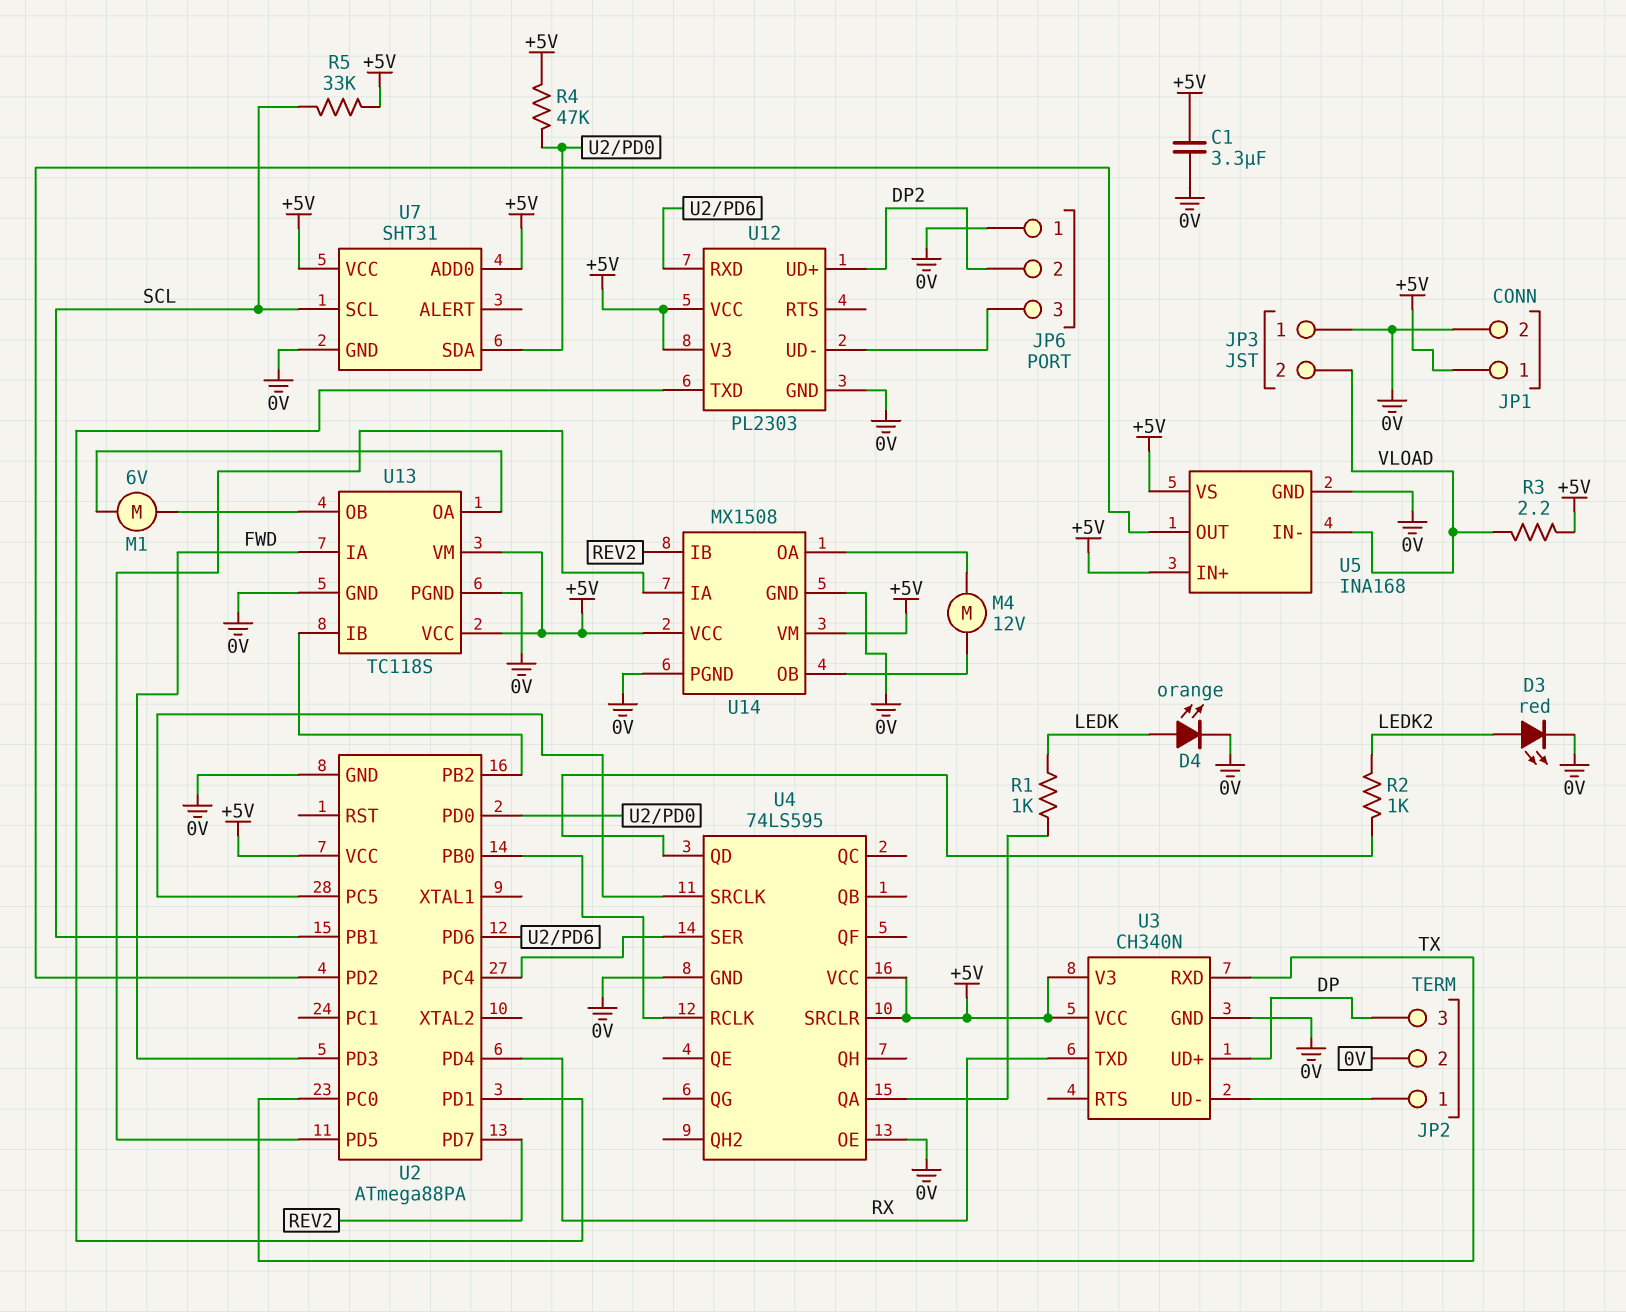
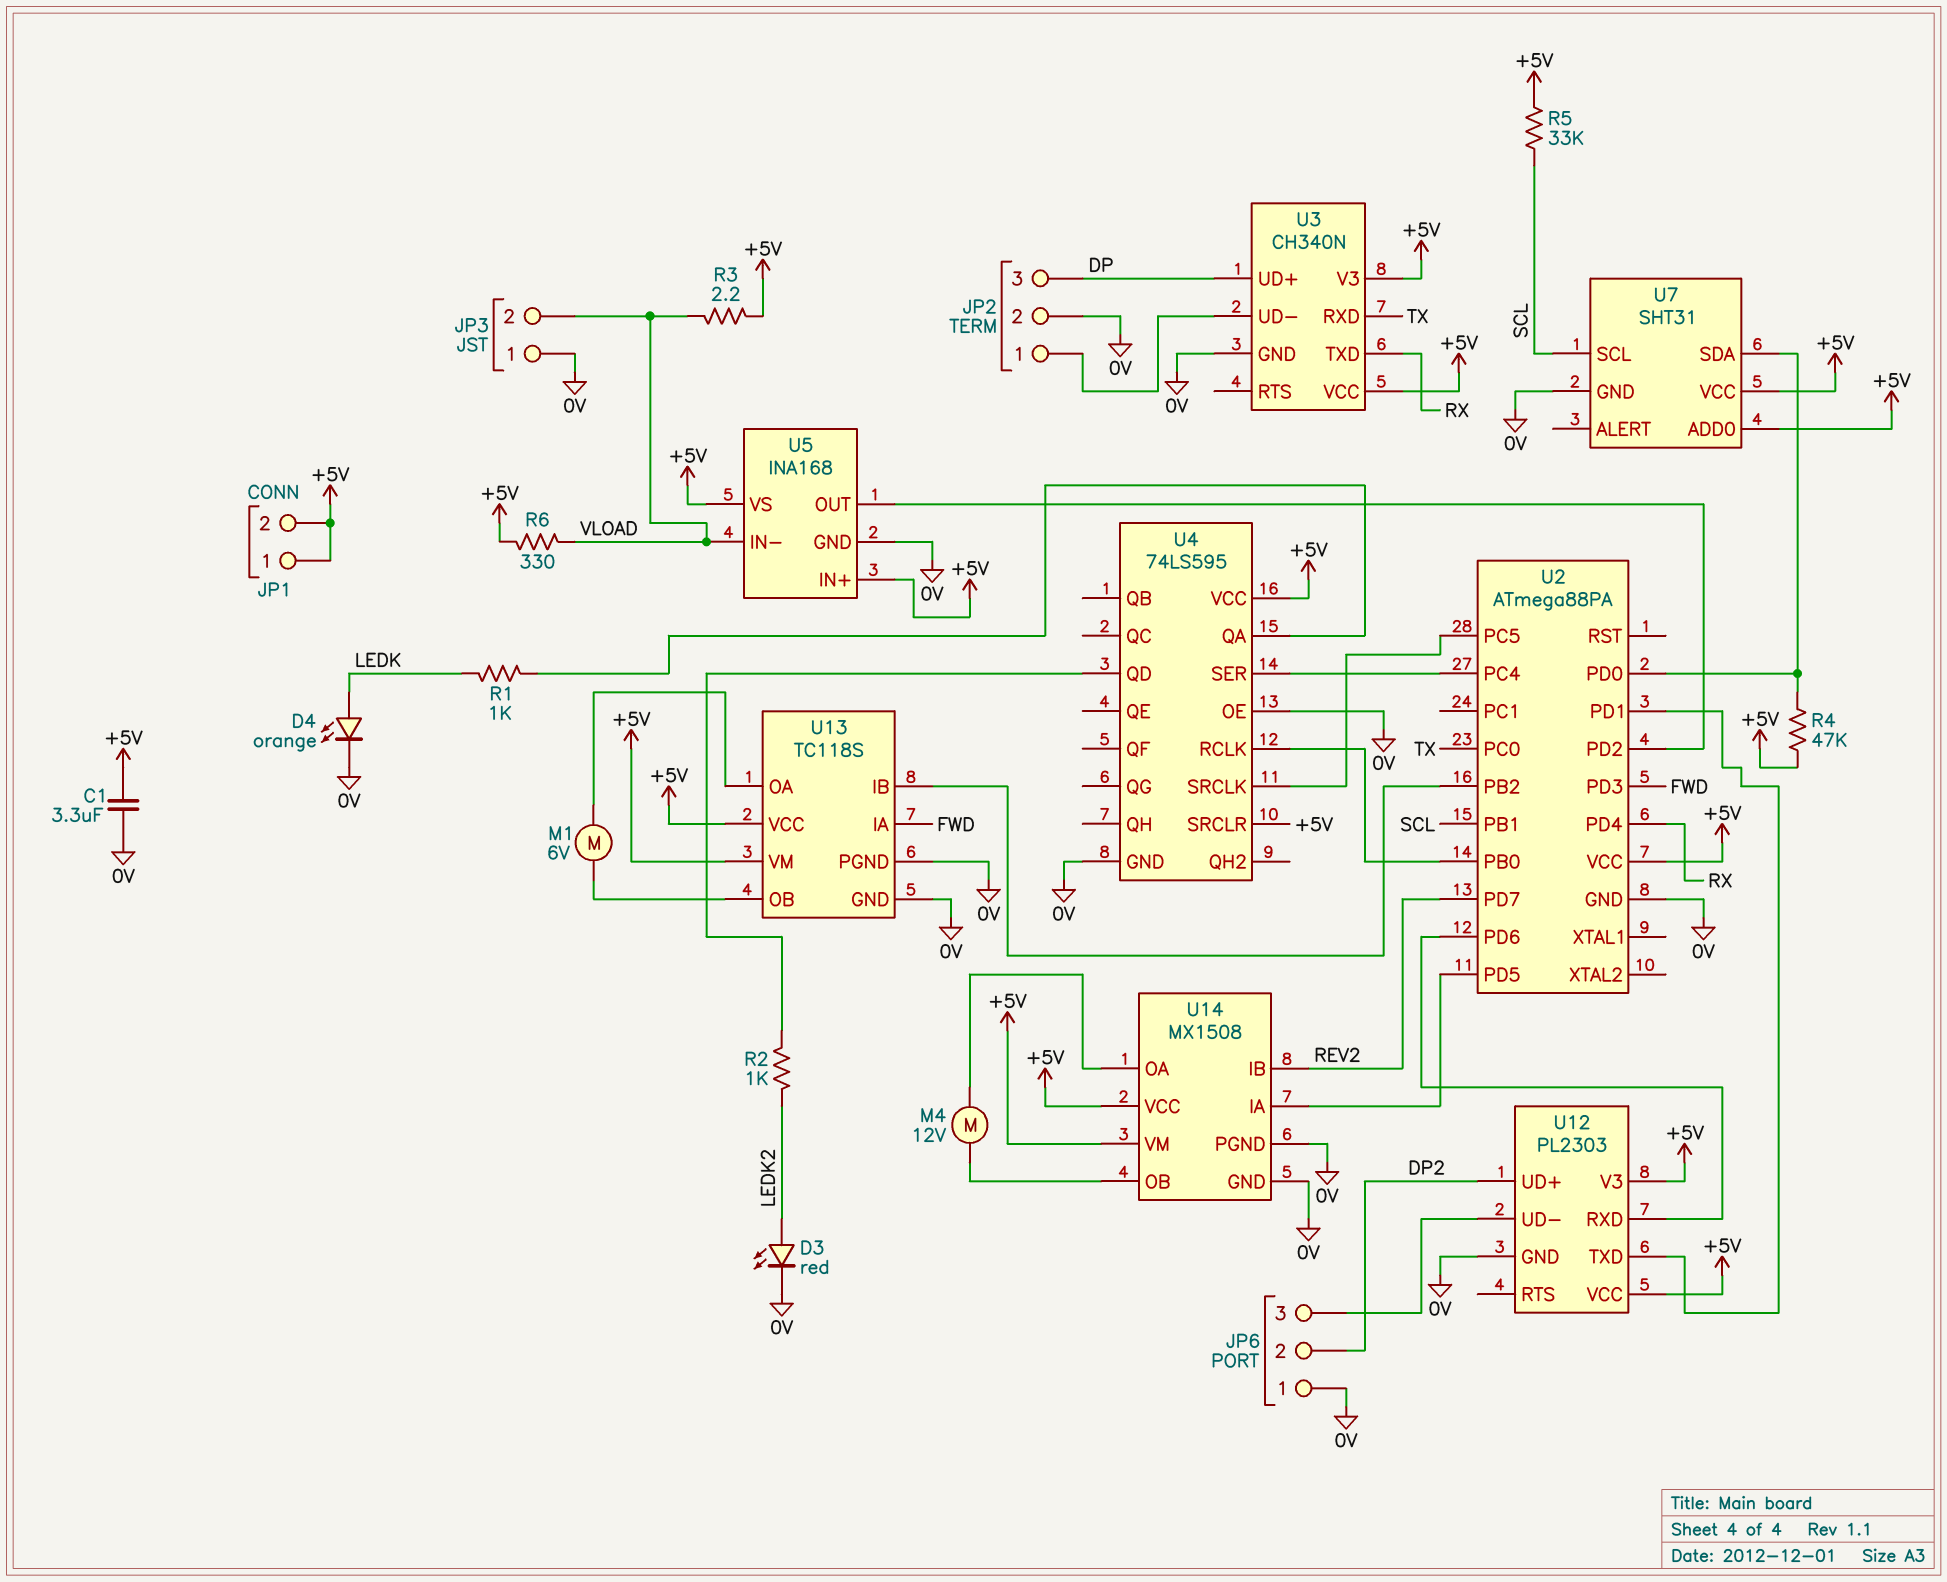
JP1 pin 2: 0V -> +5V
R6: none -> 330 (+5V, VLOAD)

